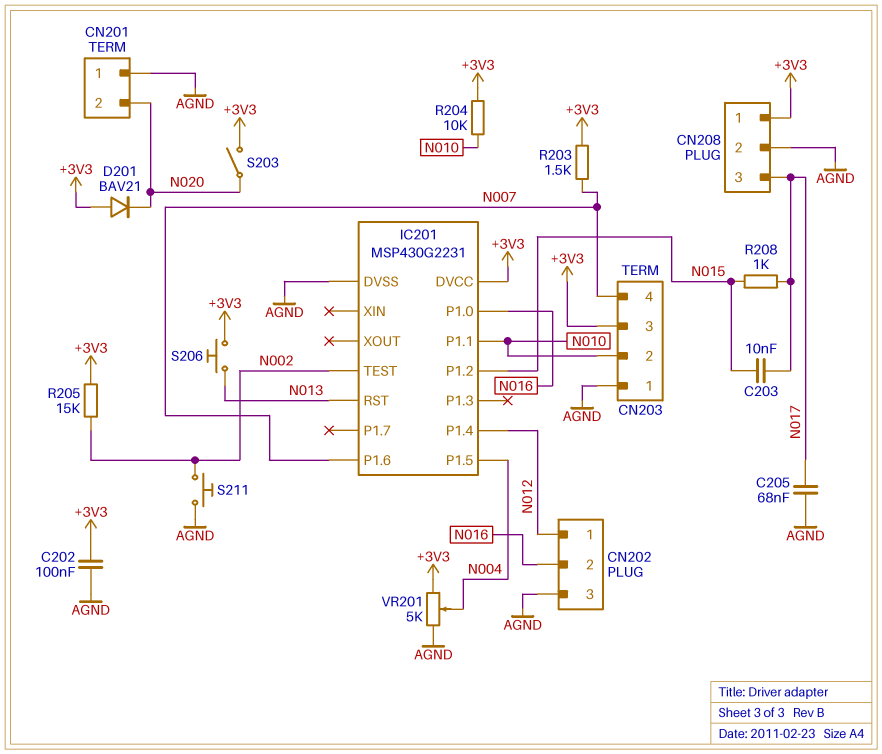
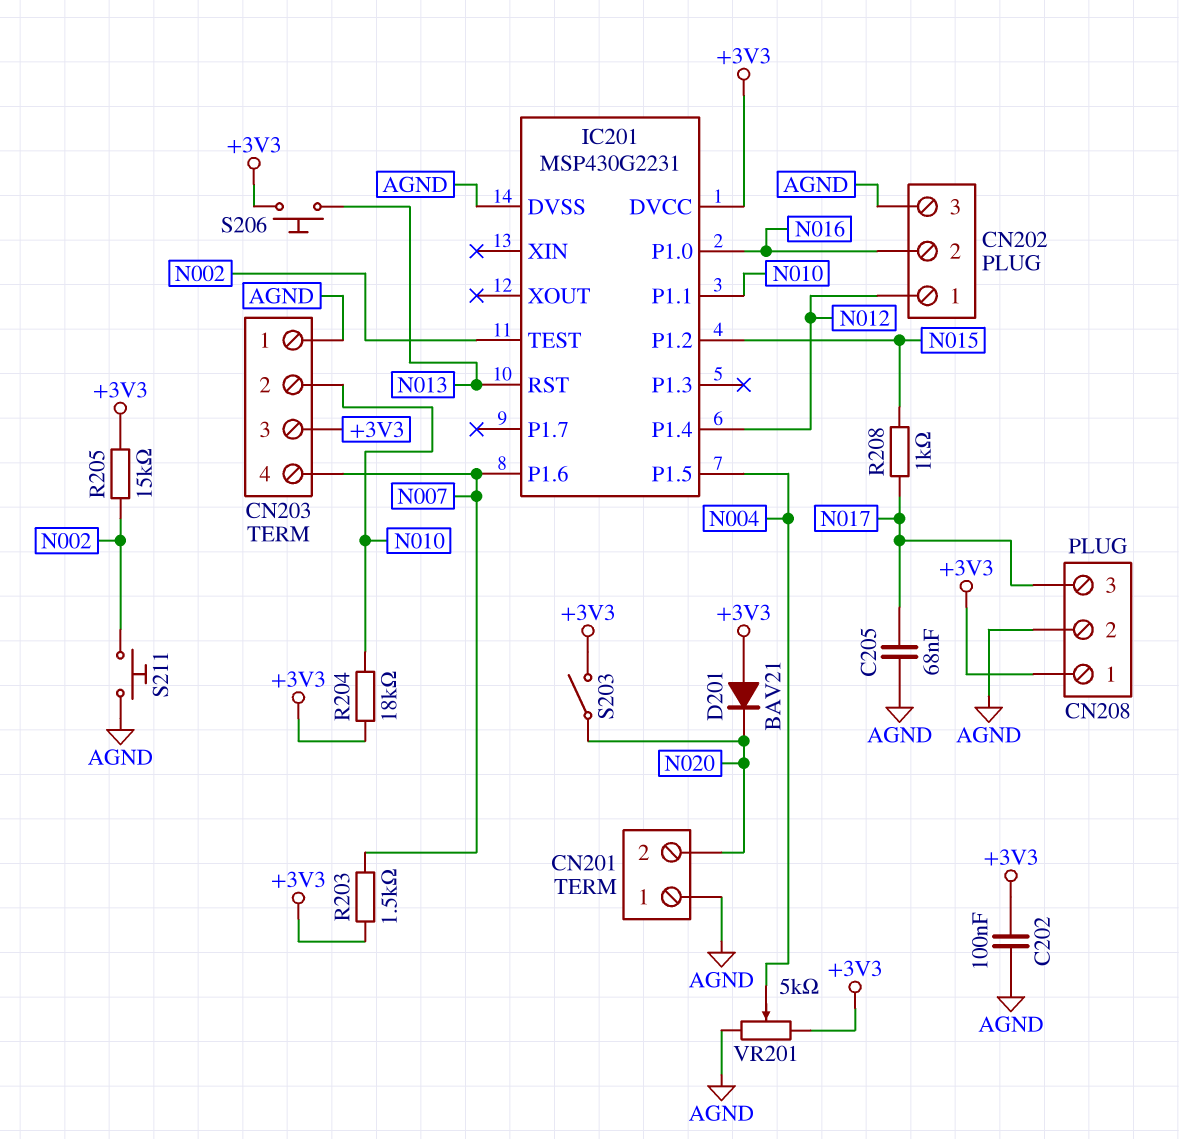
C203: 10nF (N015, N017) -> none
R204: 10k (+3V3, N010) -> 18k (+3V3, N010)

